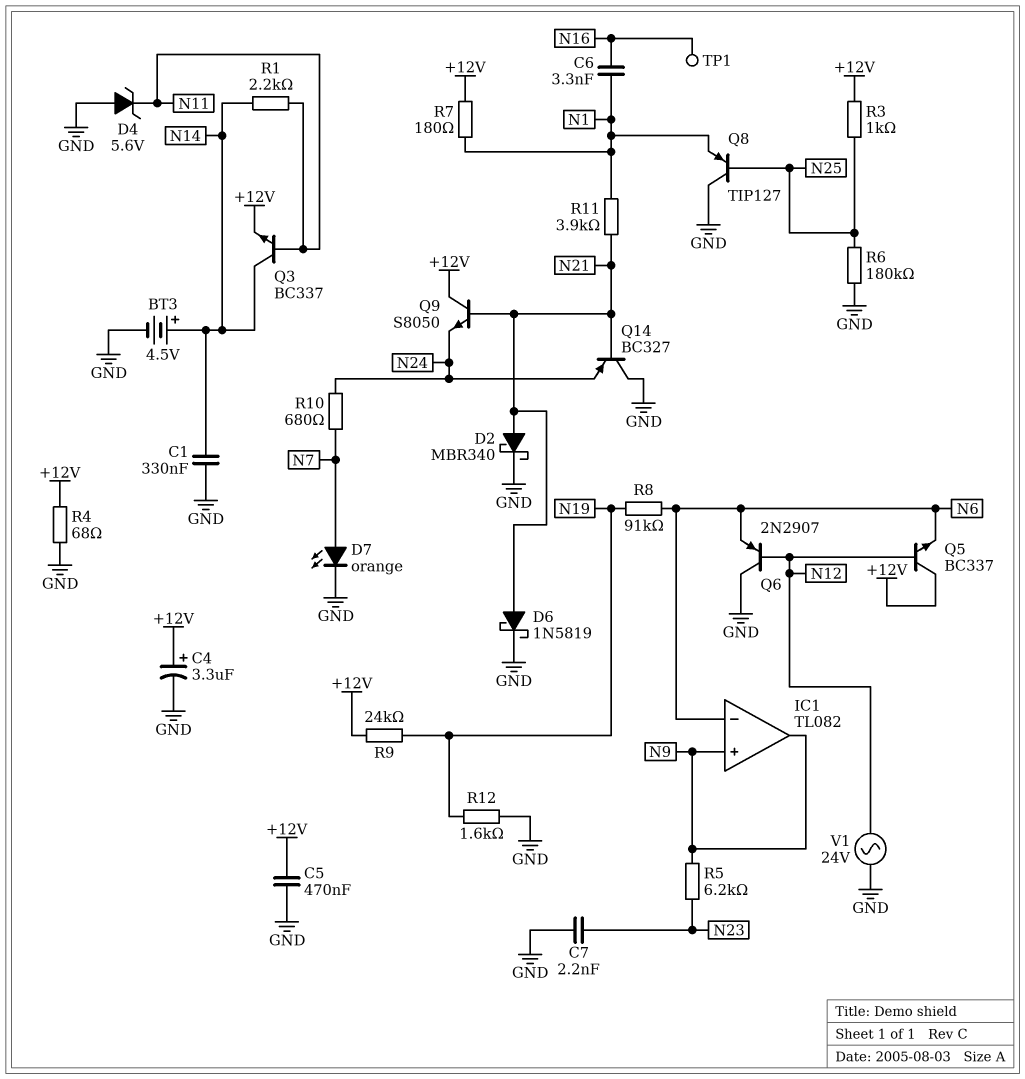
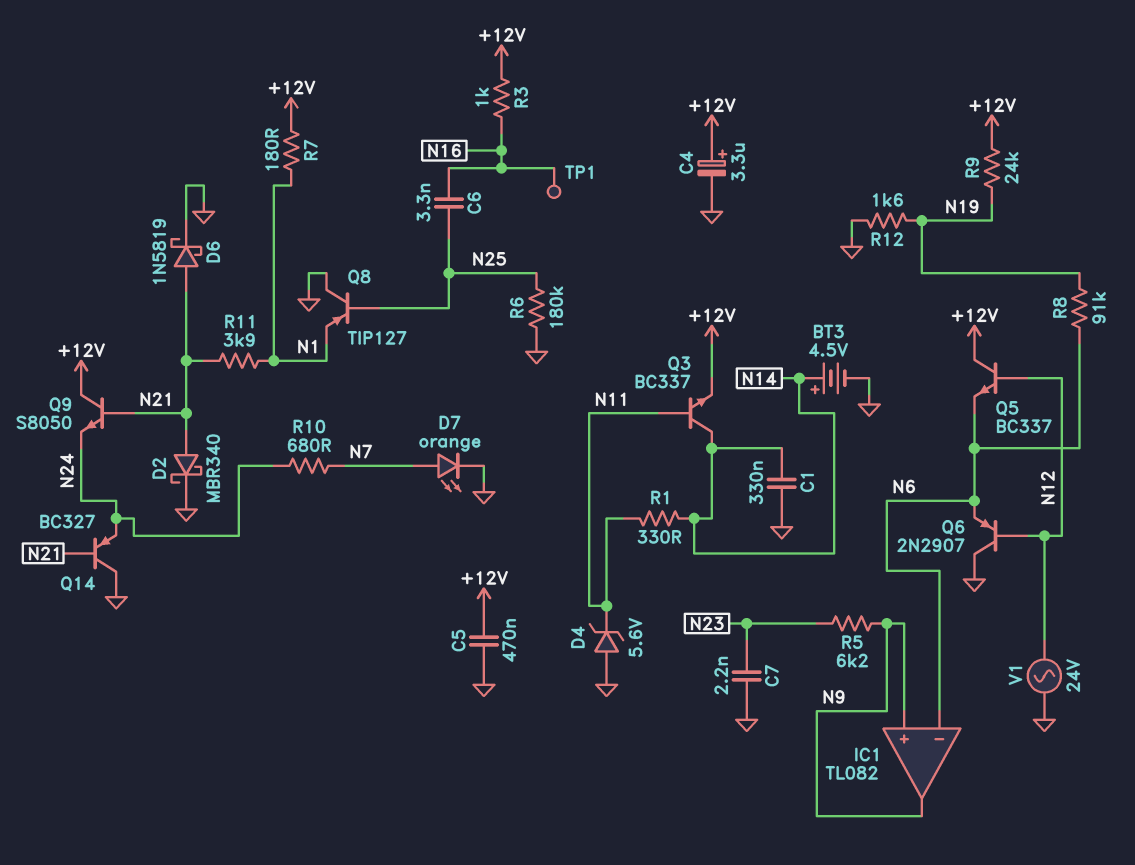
C6: 3.3nF (N1, N16) -> 3.3nF (N16, N25)
R1: 2.2k (N11, N14) -> 330 (N11, N14)
R3: 1k (+12V, N25) -> 1k (+12V, N16)
R4: 68 (+12V, GND) -> none

